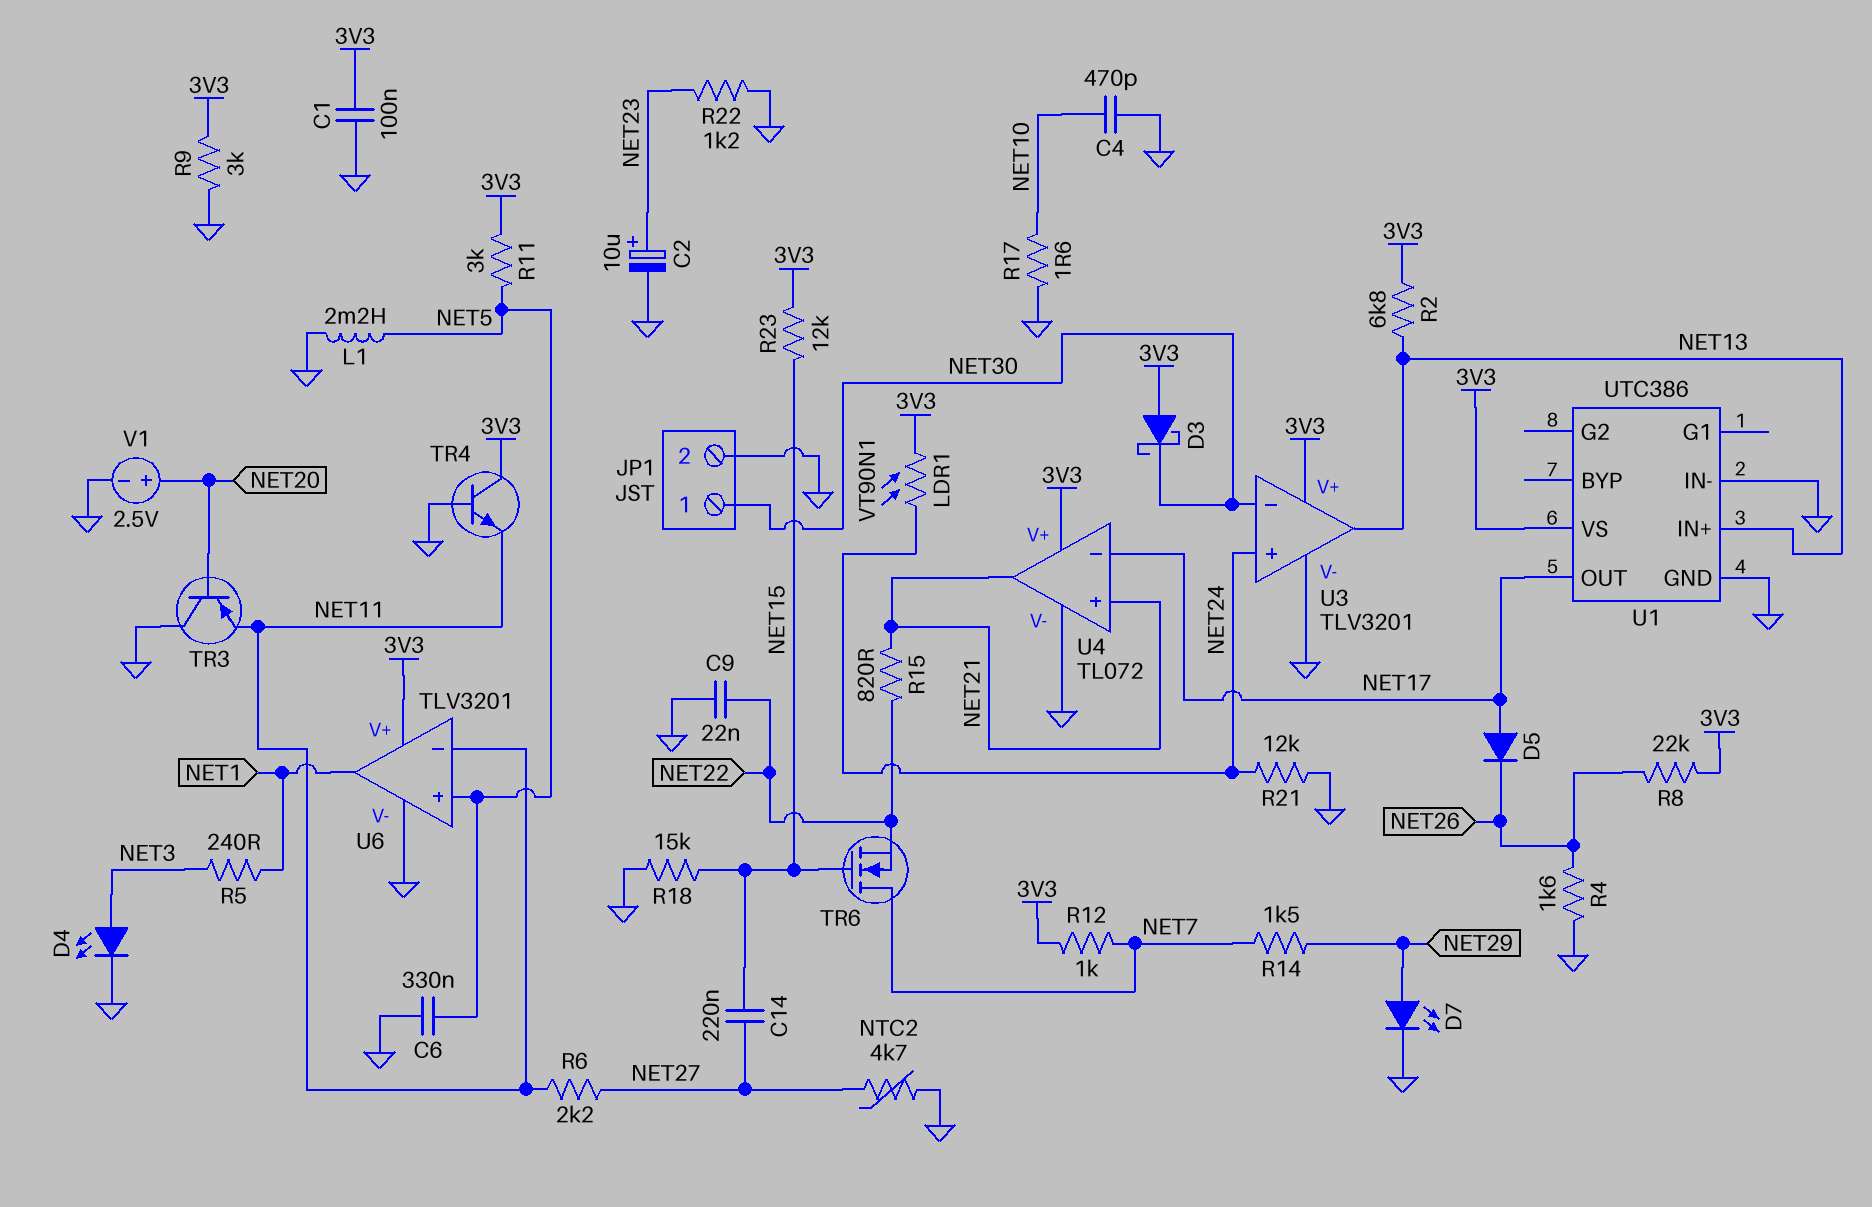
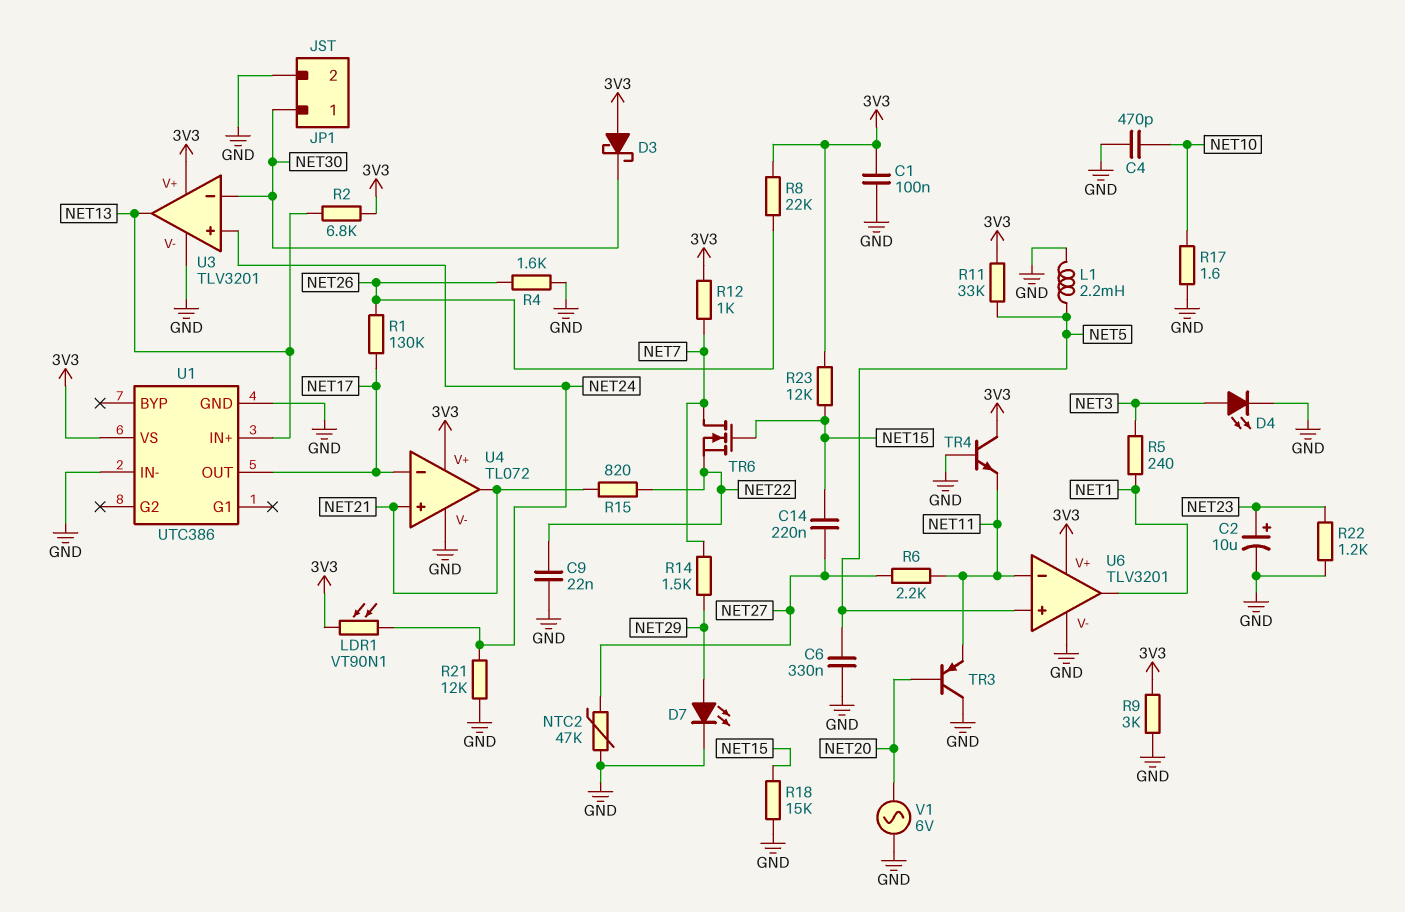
D5: diode (A NET17, K NET26) -> none
NTC2: 4.7k (GND, NET27) -> 47k (GND, NET27)
R1: none -> 130k (NET17, NET26)
R11: 3k (3V3, NET5) -> 33k (3V3, NET5)
V1: 2.5V (plus NET20, minus GND) -> AC 6V (GND, NET20)

